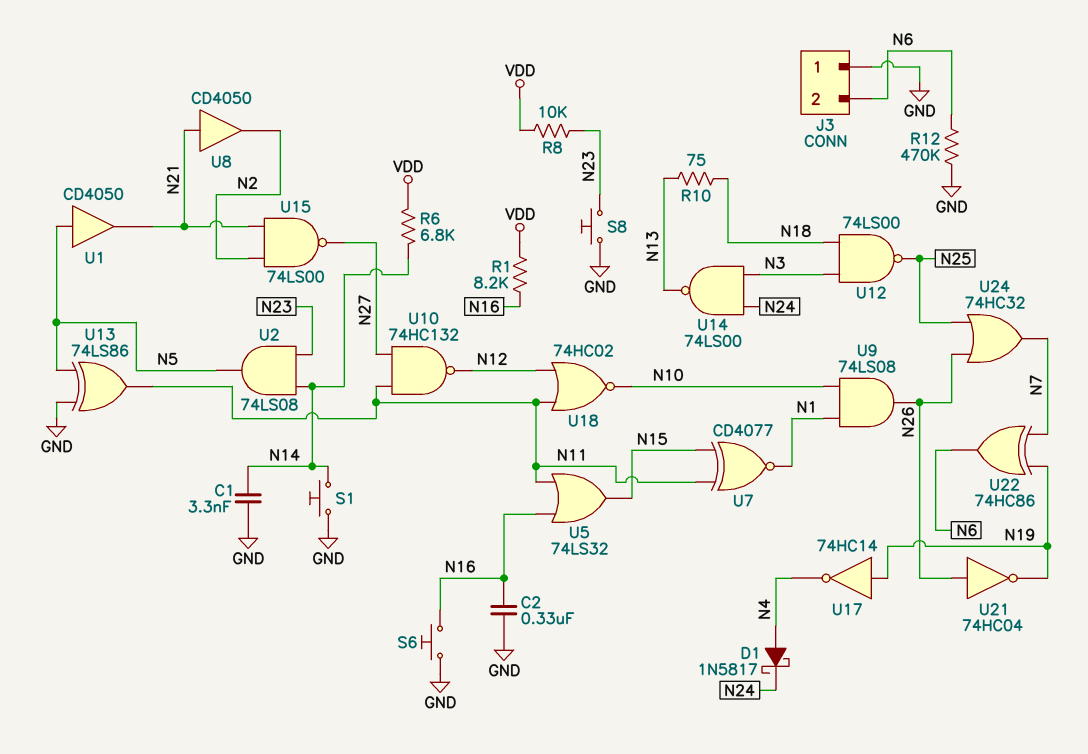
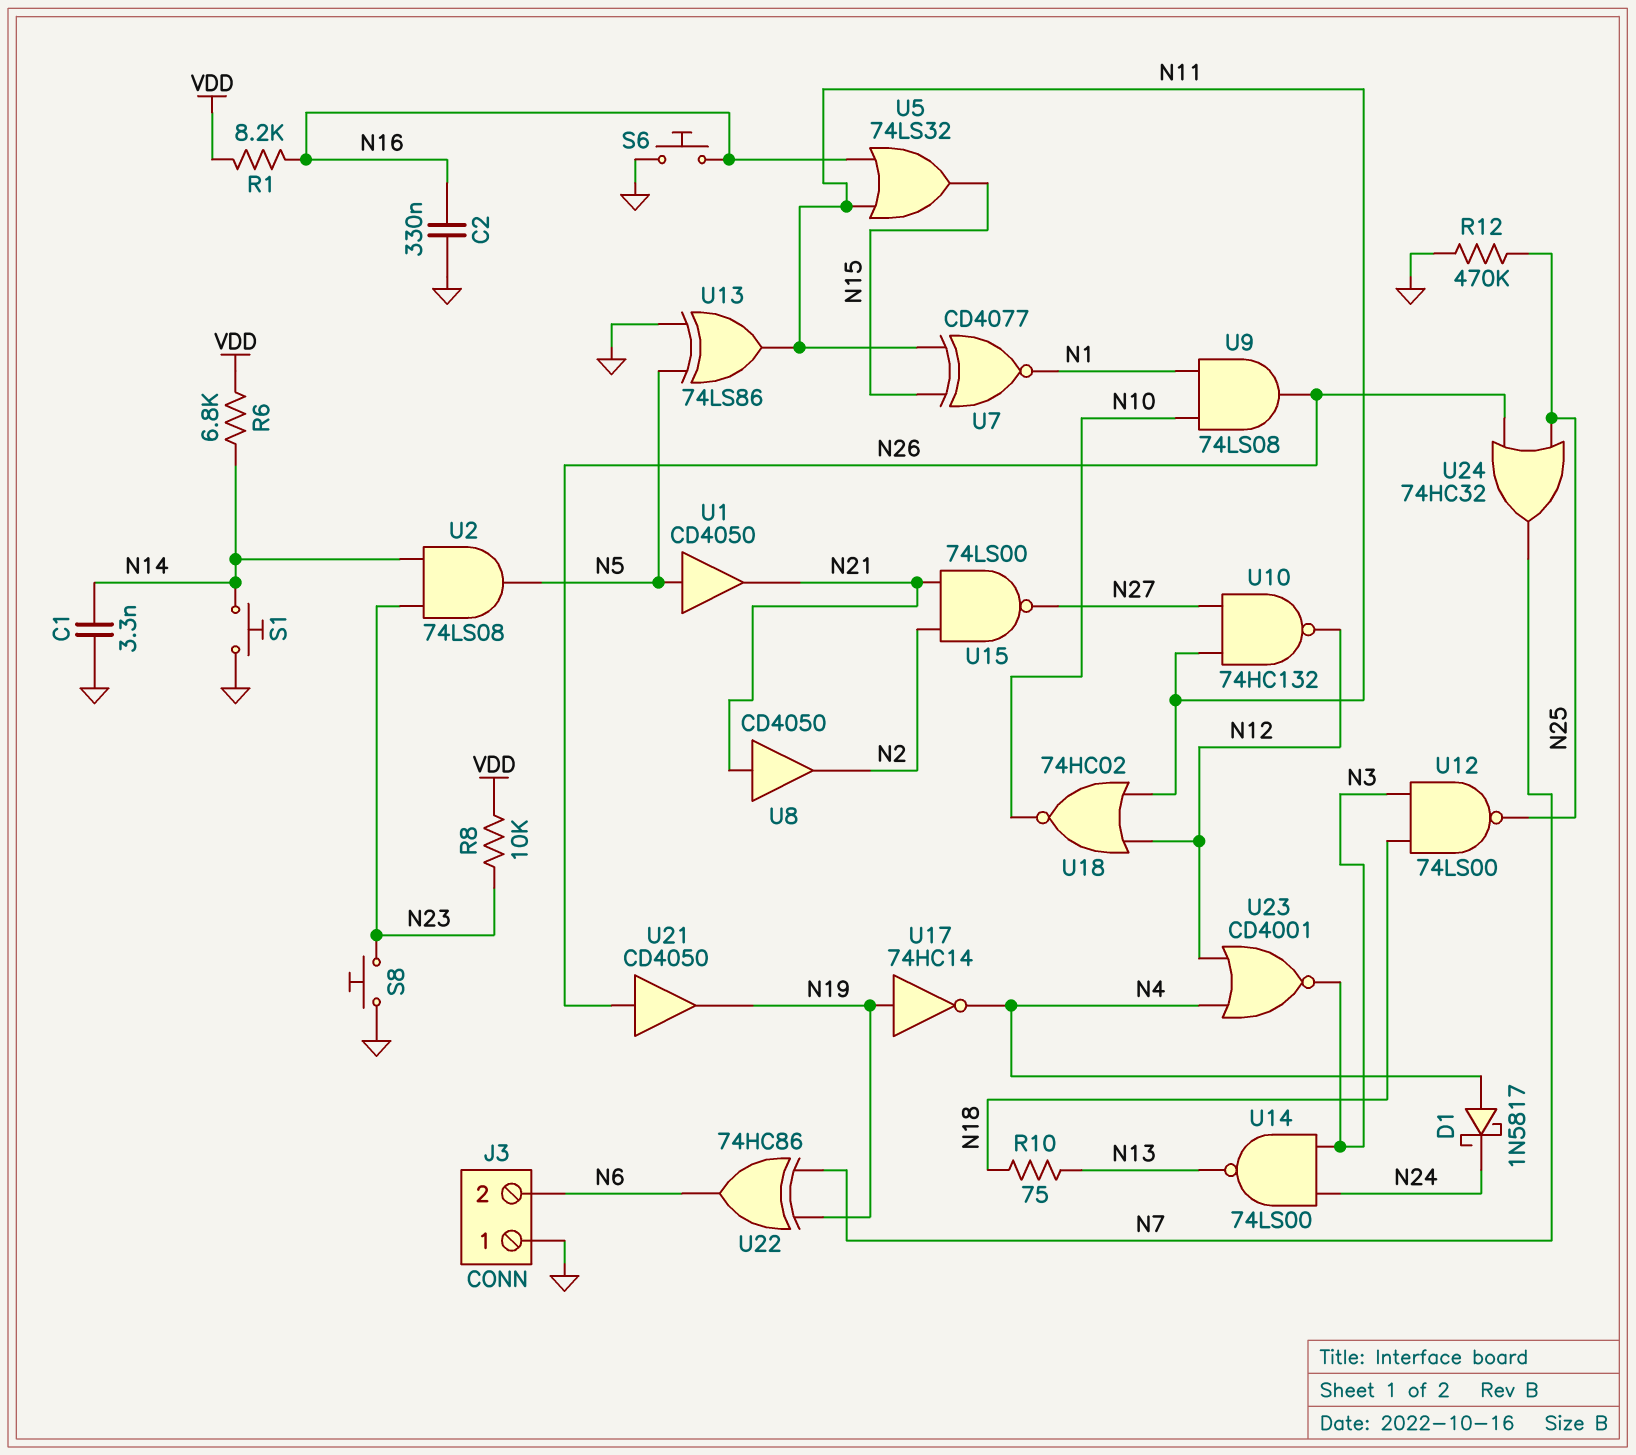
R12: 470k (GND, N6) -> 470k (GND, N25)
U21: NOT 74HC04 (in N26, out N19) -> buffer CD4050 (in N26, out N19)
U23: none -> NOR CD4001 (in N4, in N12, out N3)

